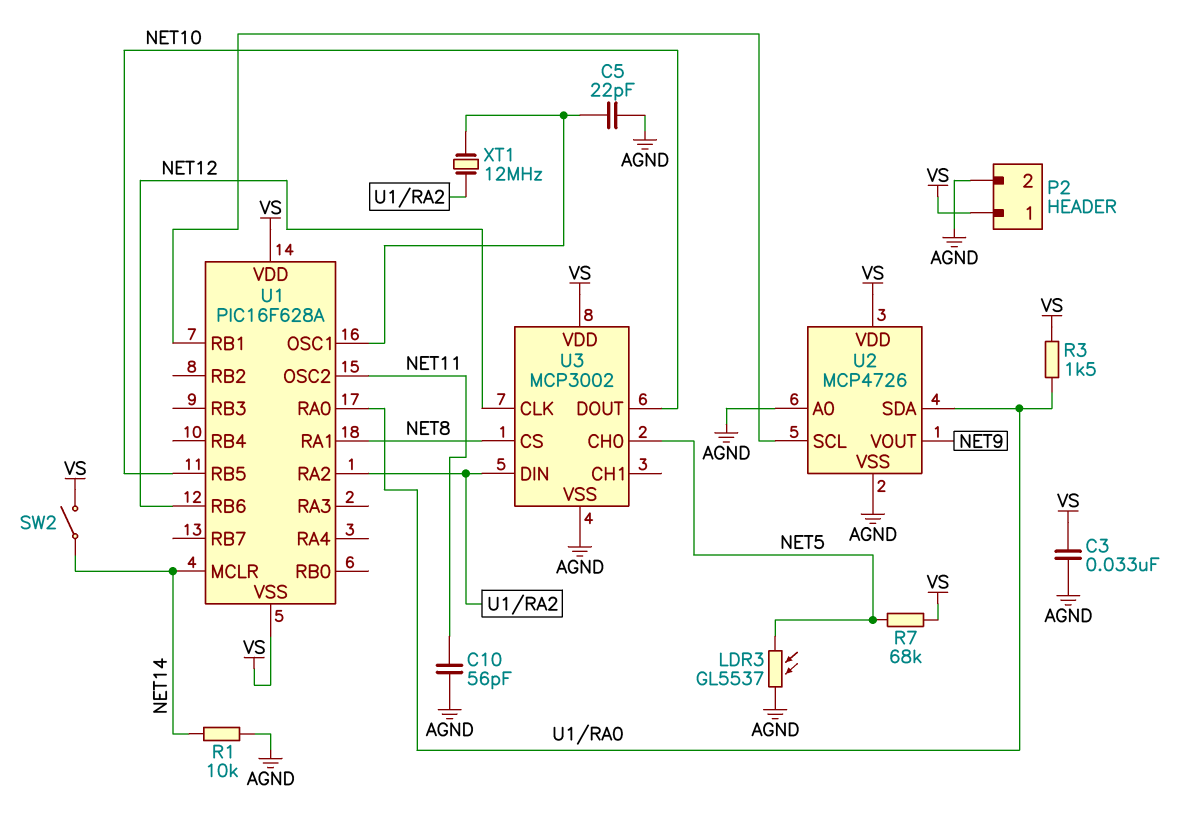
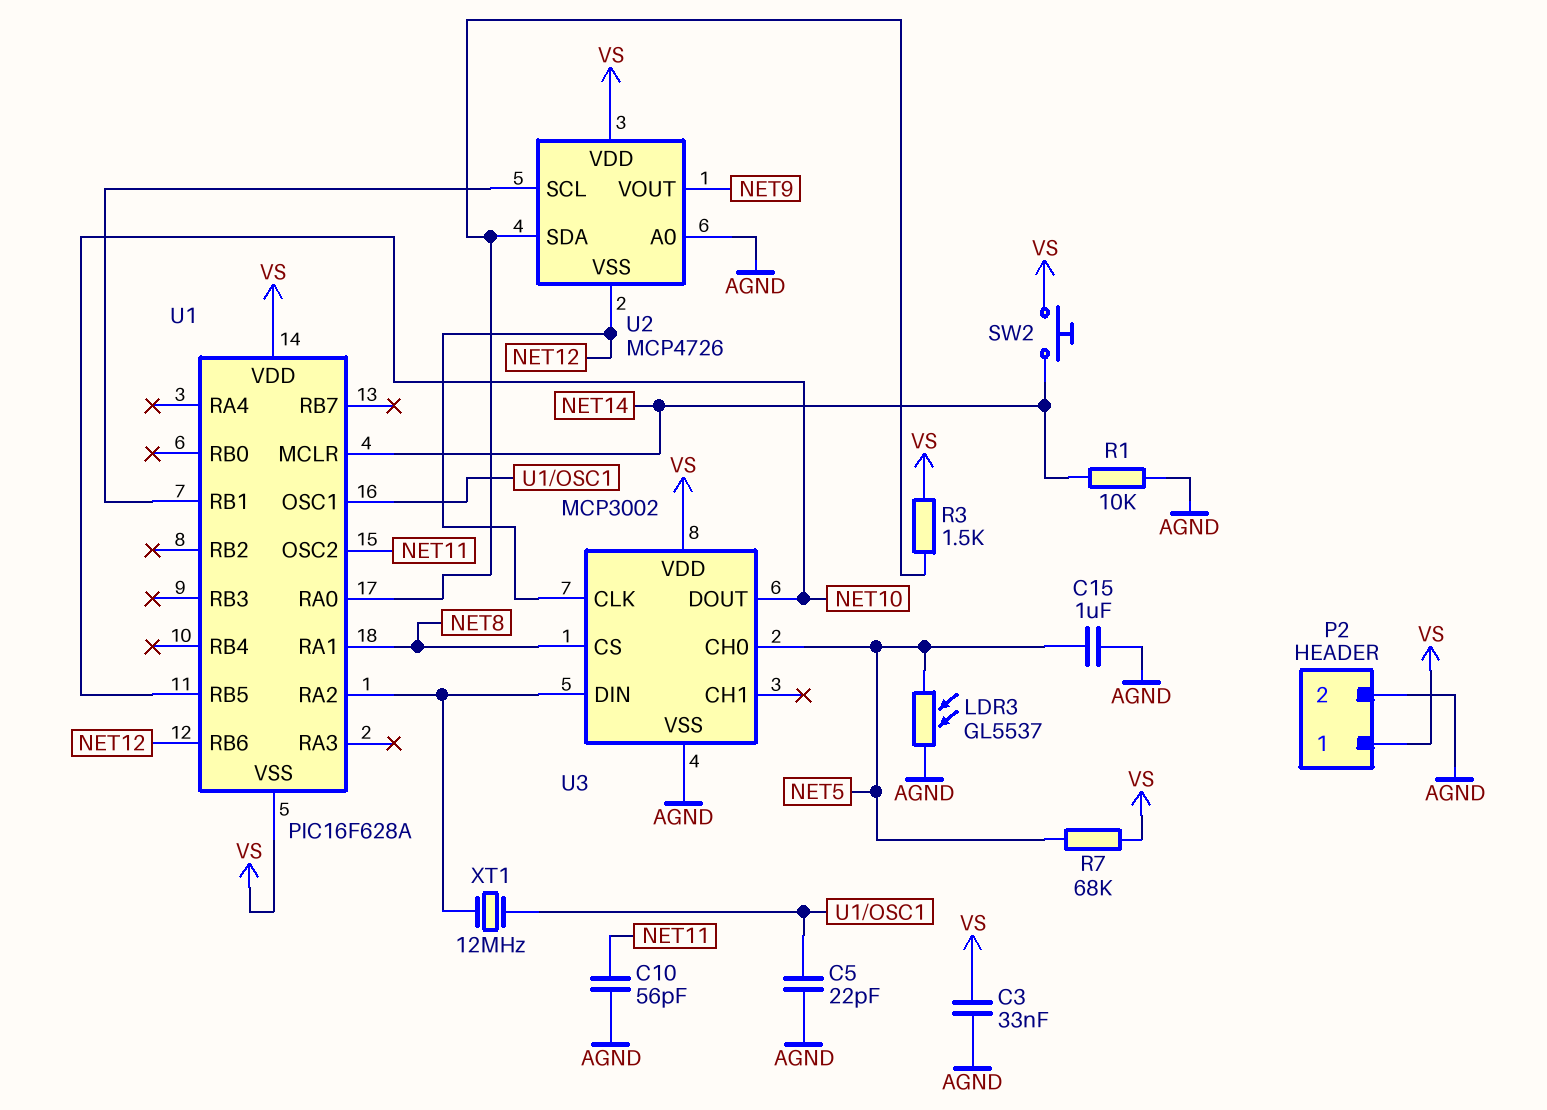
C15: none -> 1uF (AGND, NET5)
SW2: switch (NET14, VS) -> button (NET14, VS)
U2 pin VSS: AGND -> NET12

